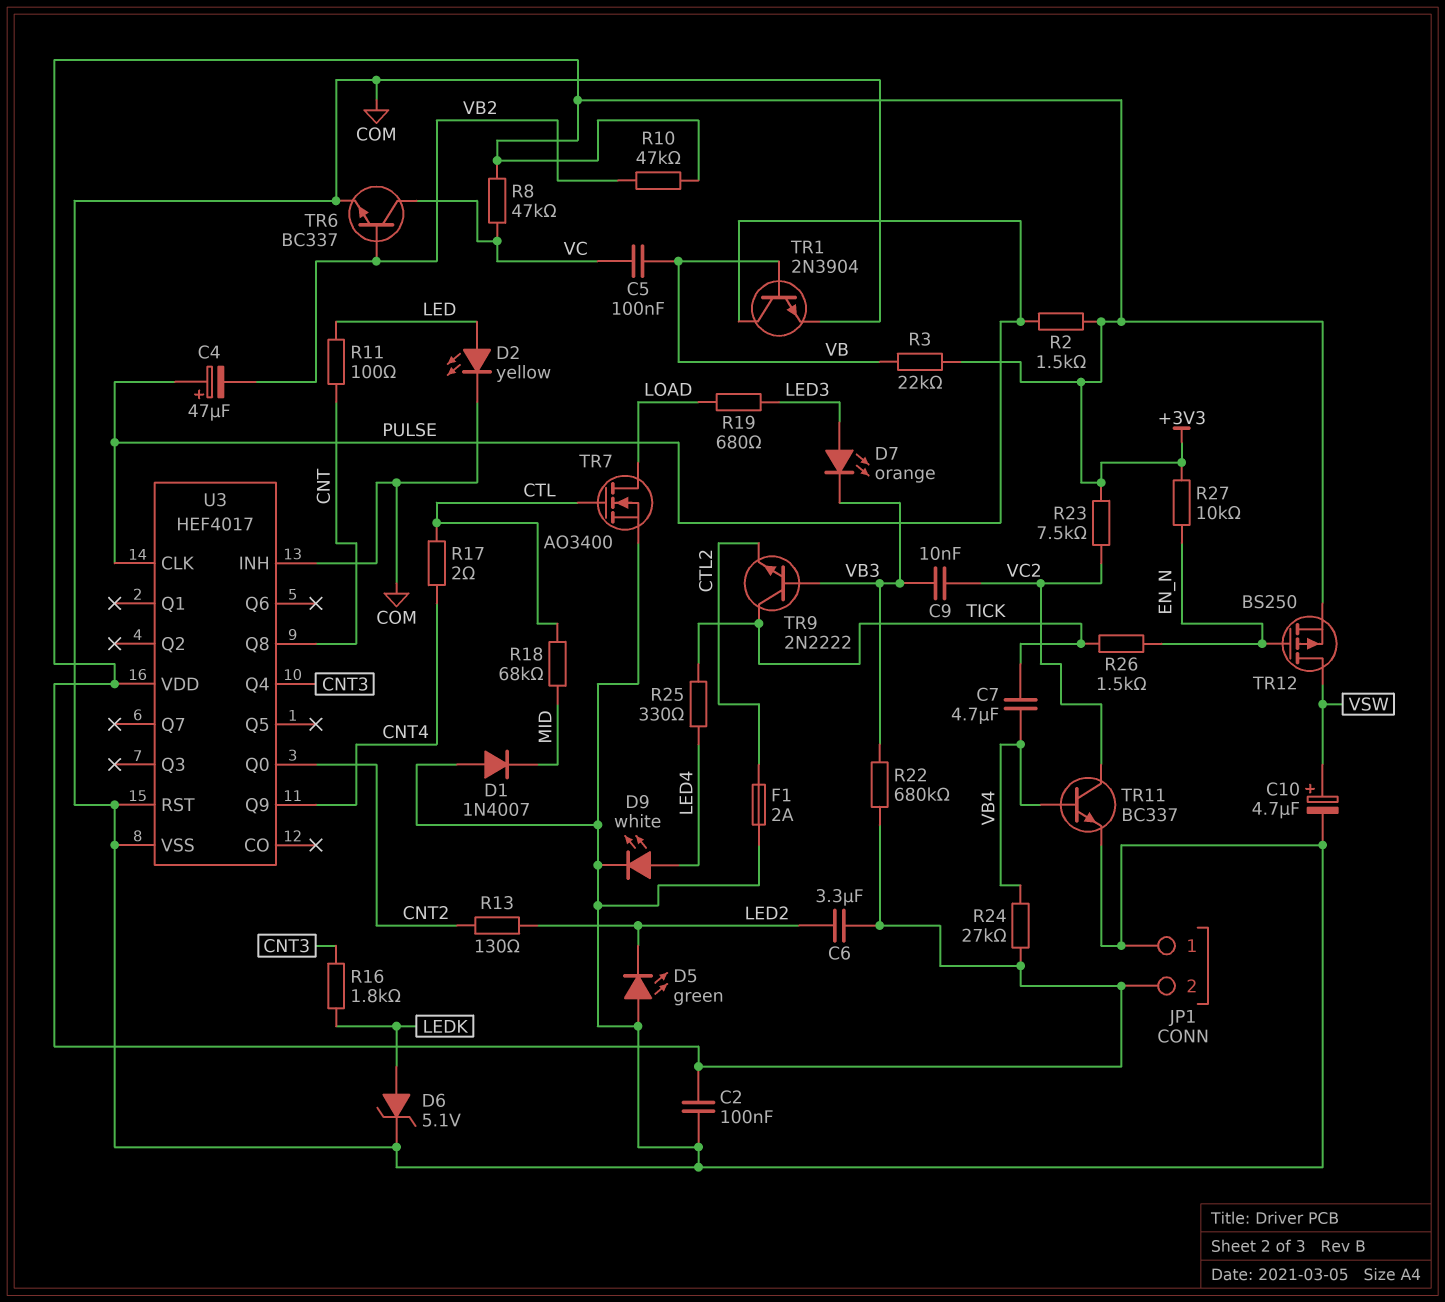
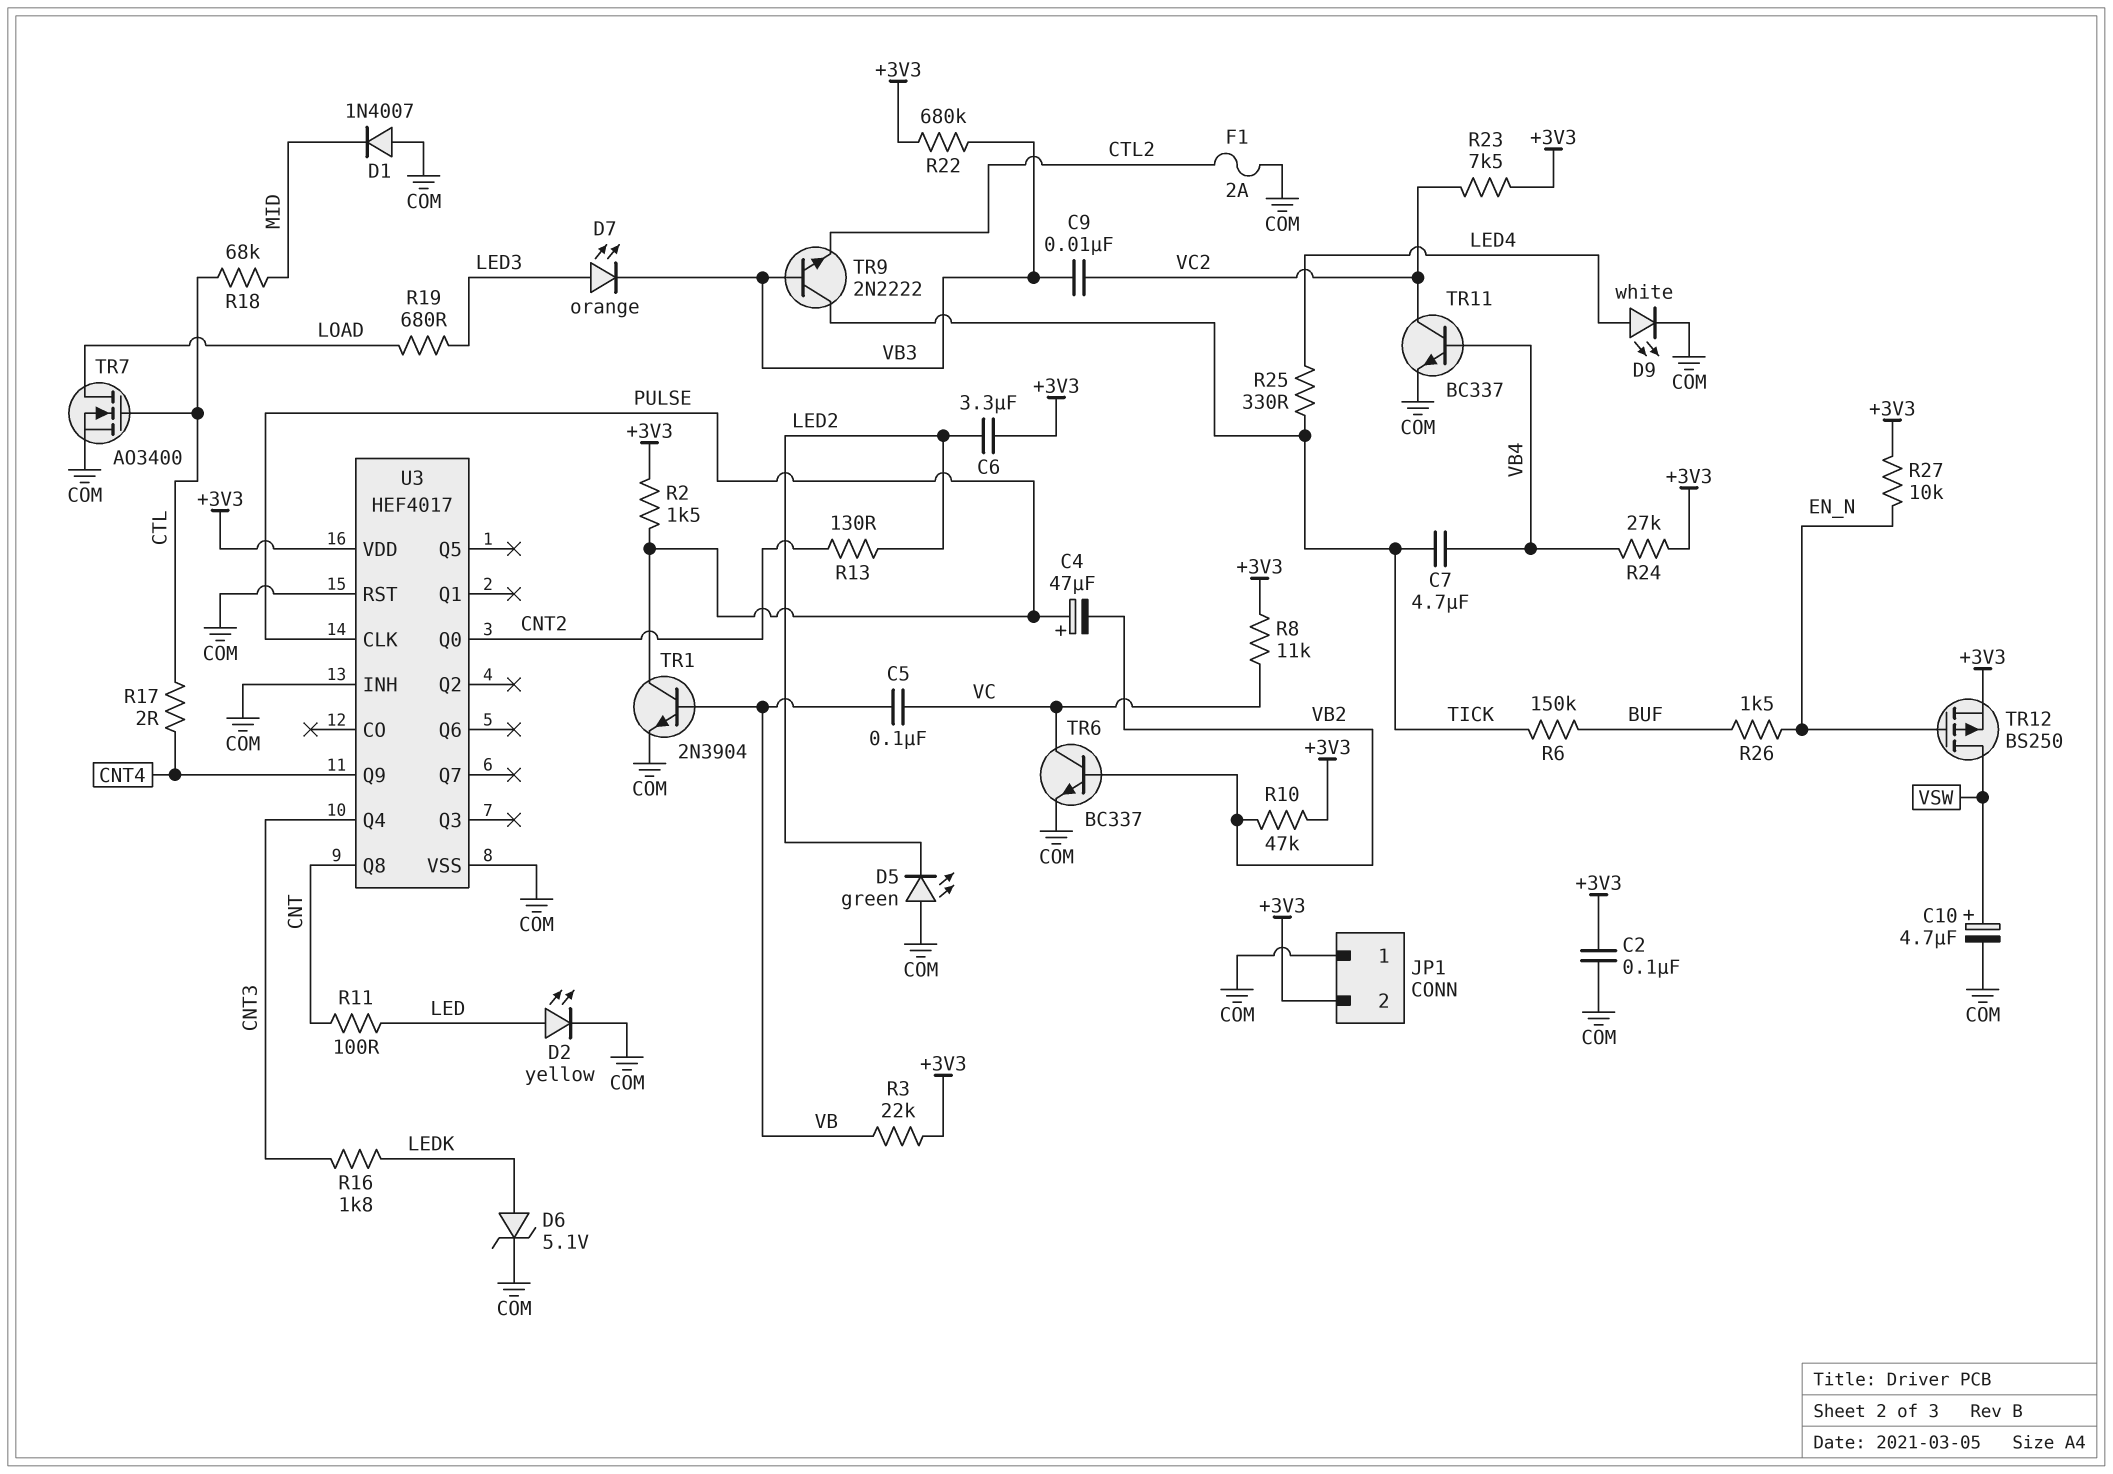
R6: none -> 150k (BUF, TICK)
R8: 47k (+3V3, VC) -> 11k (+3V3, VC)
R26: 1.5k (EN_N, TICK) -> 1.5k (BUF, EN_N)

